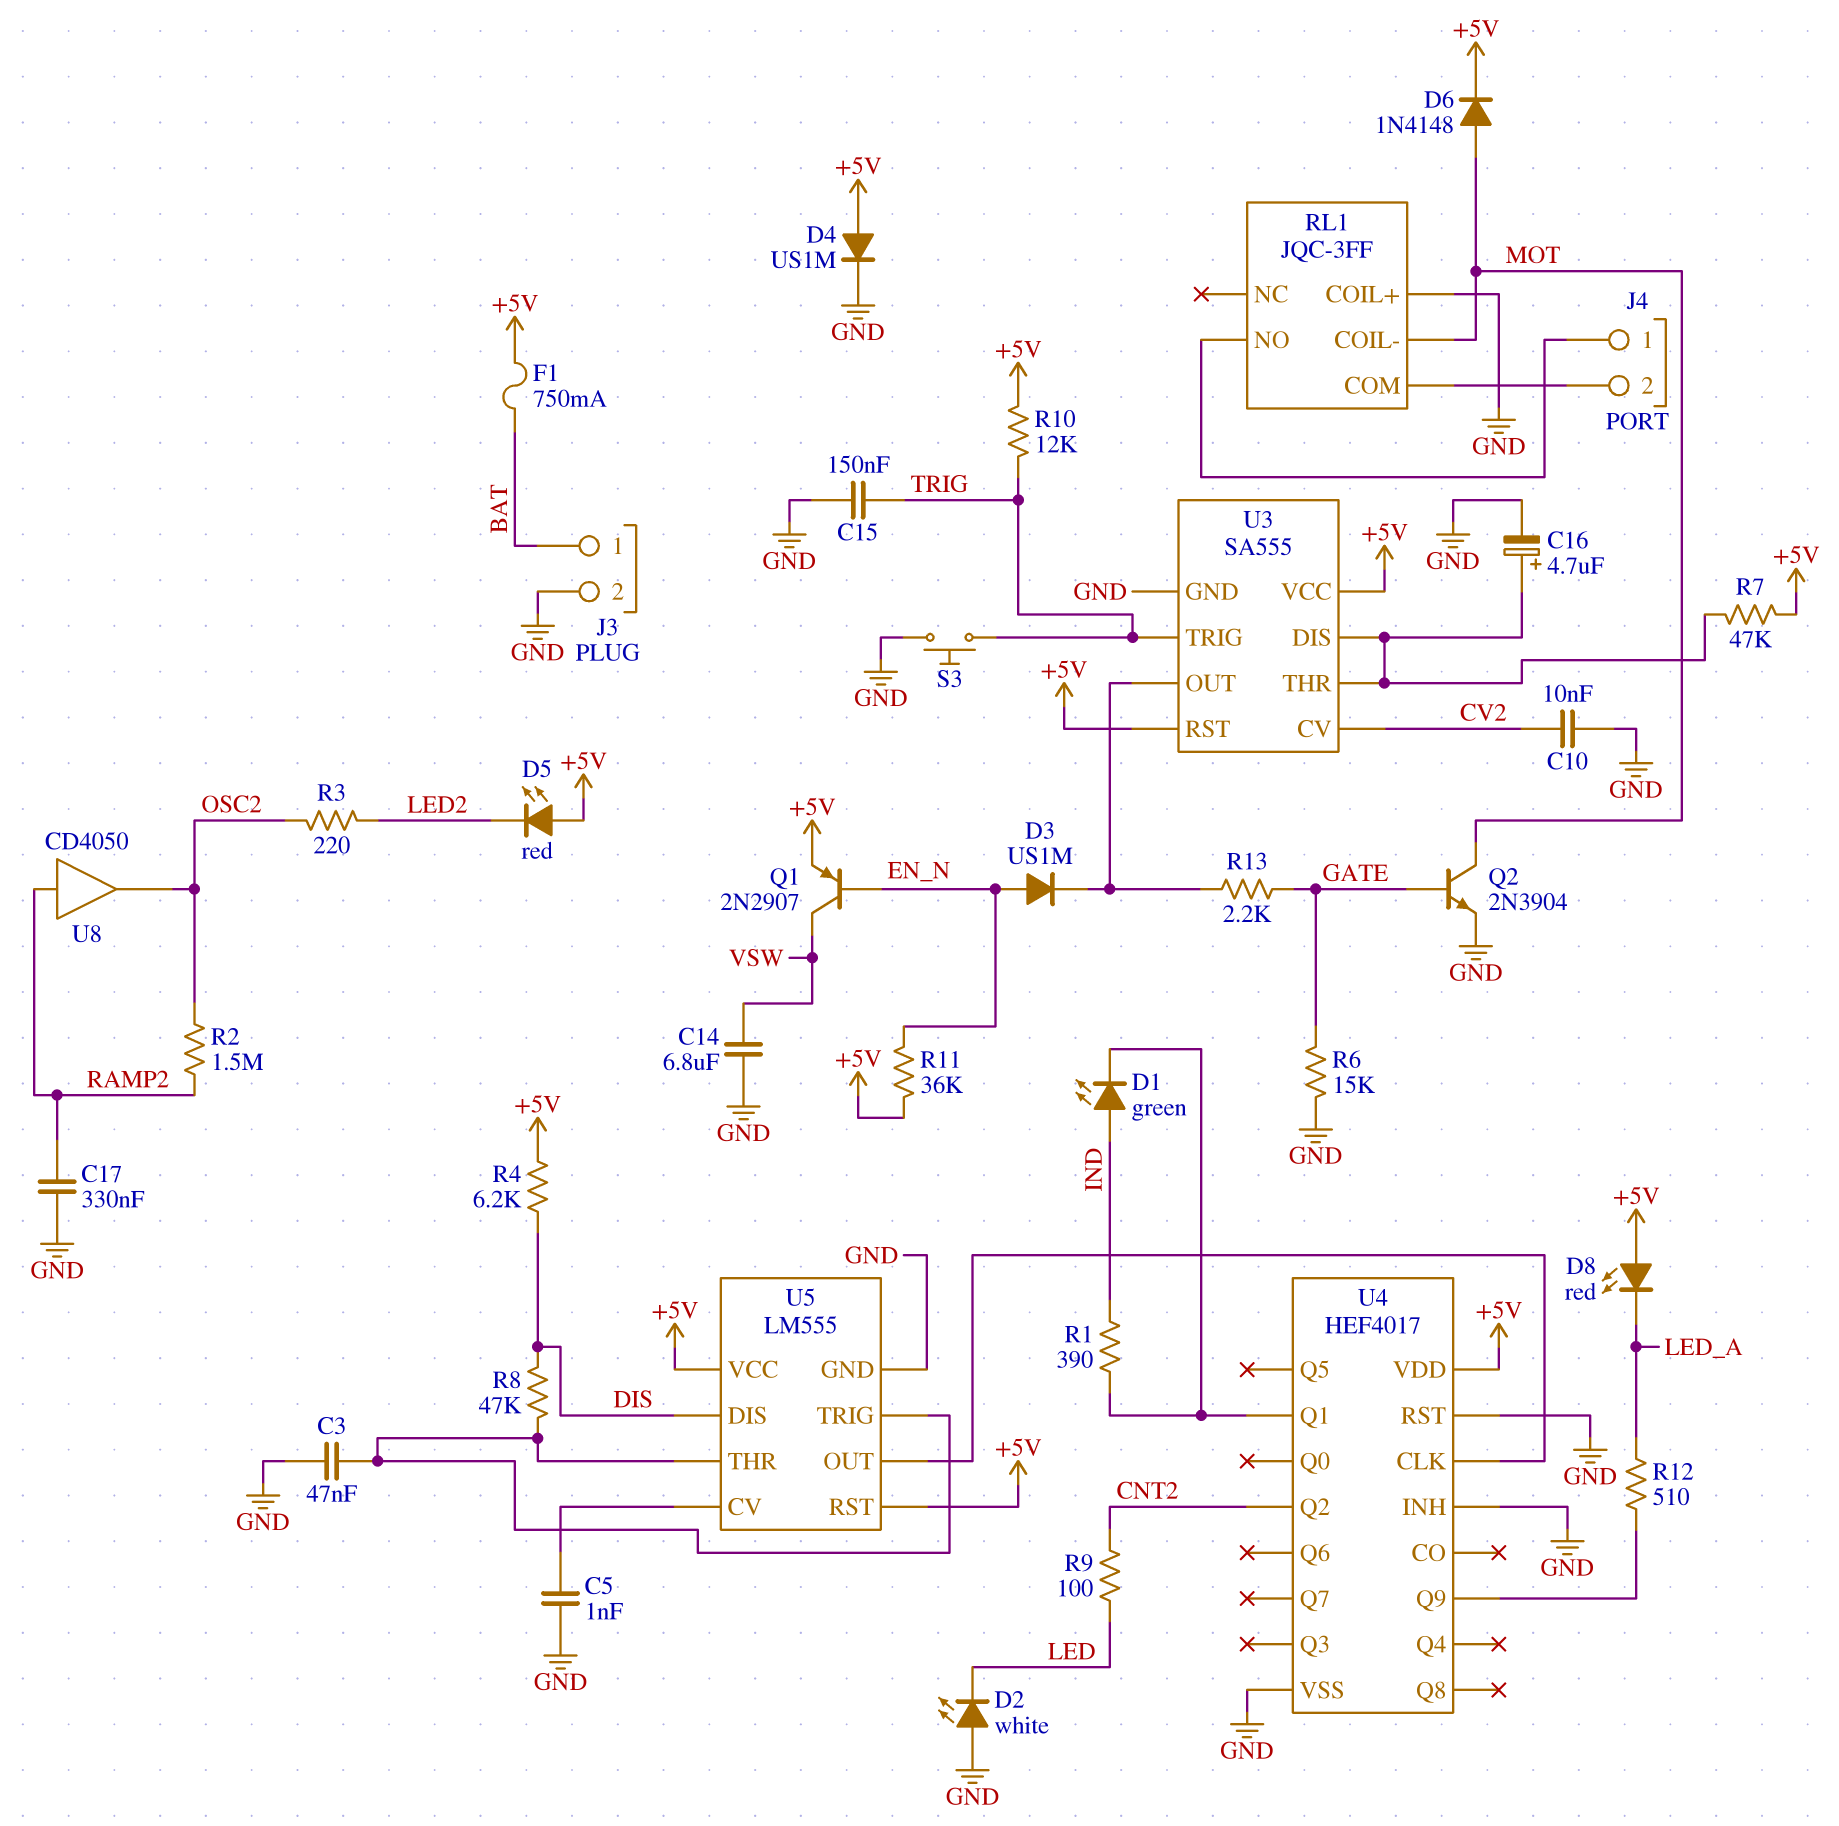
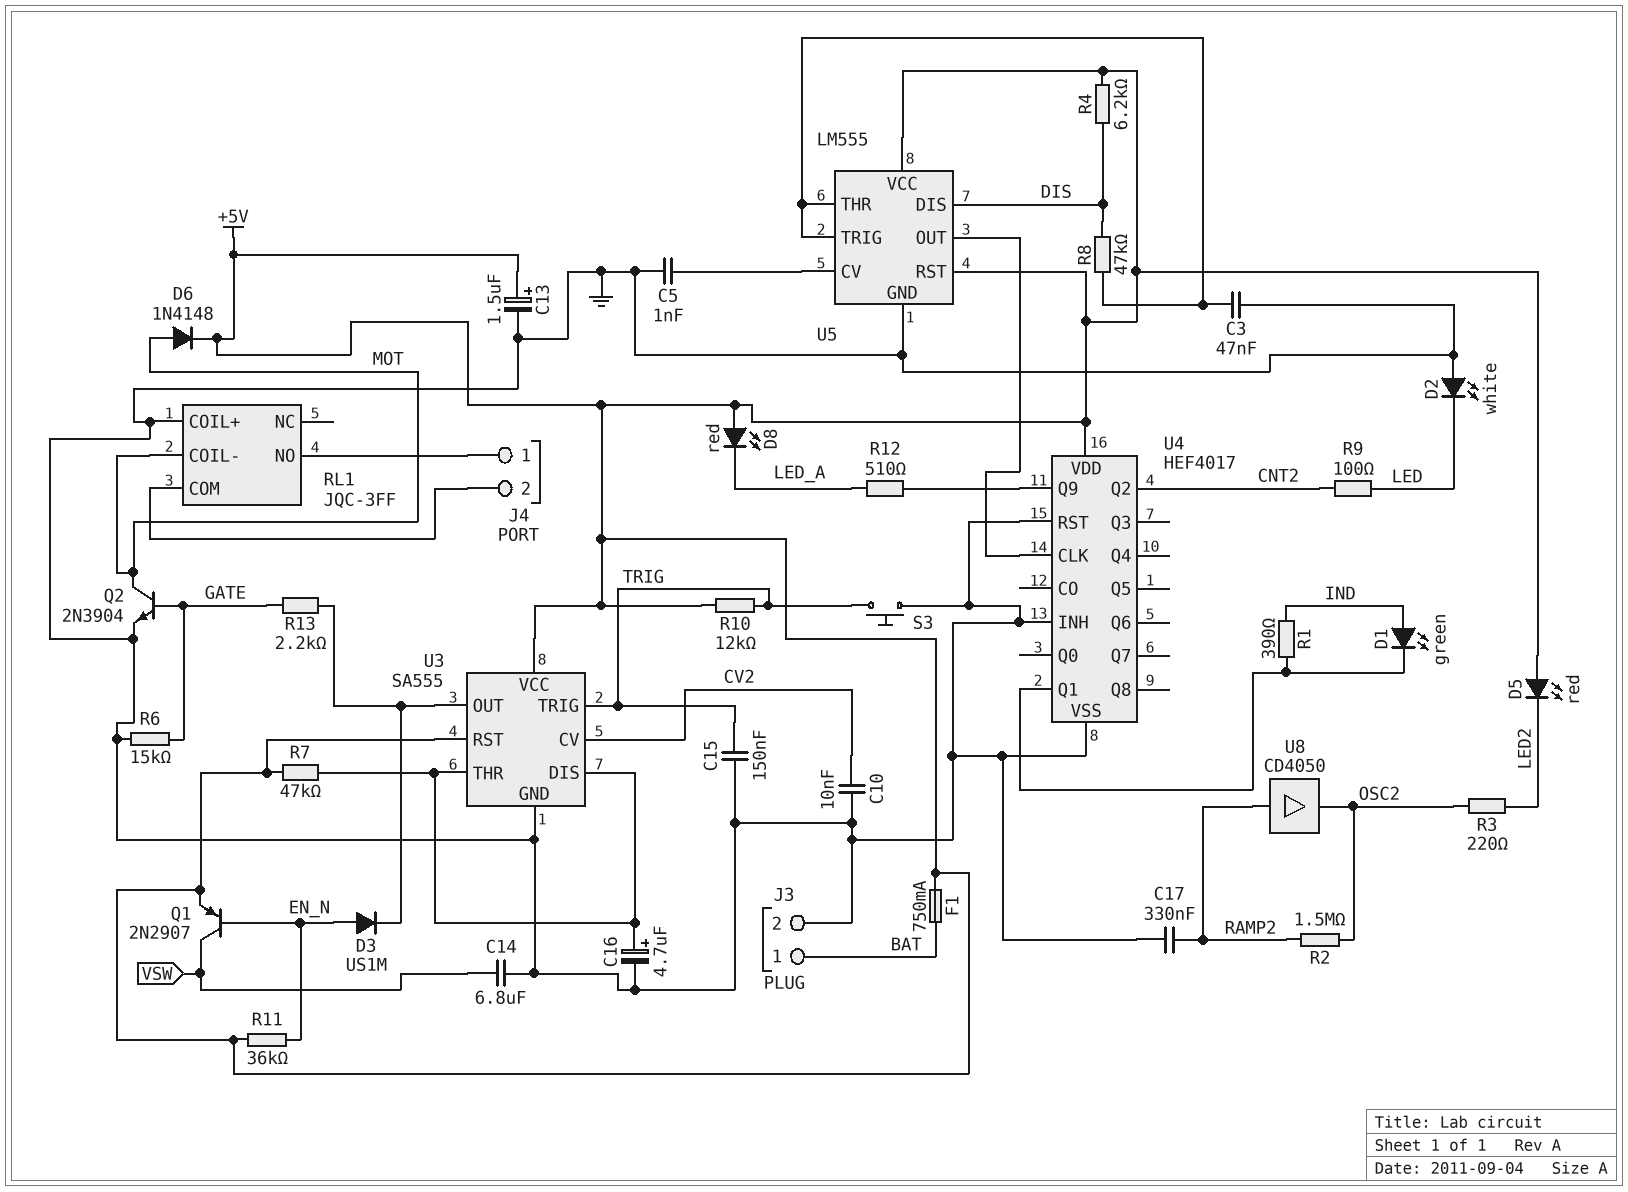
C13: none -> 1.5uF (plus +5V, minus GND)
D4: diode US1M (A +5V, K GND) -> none

